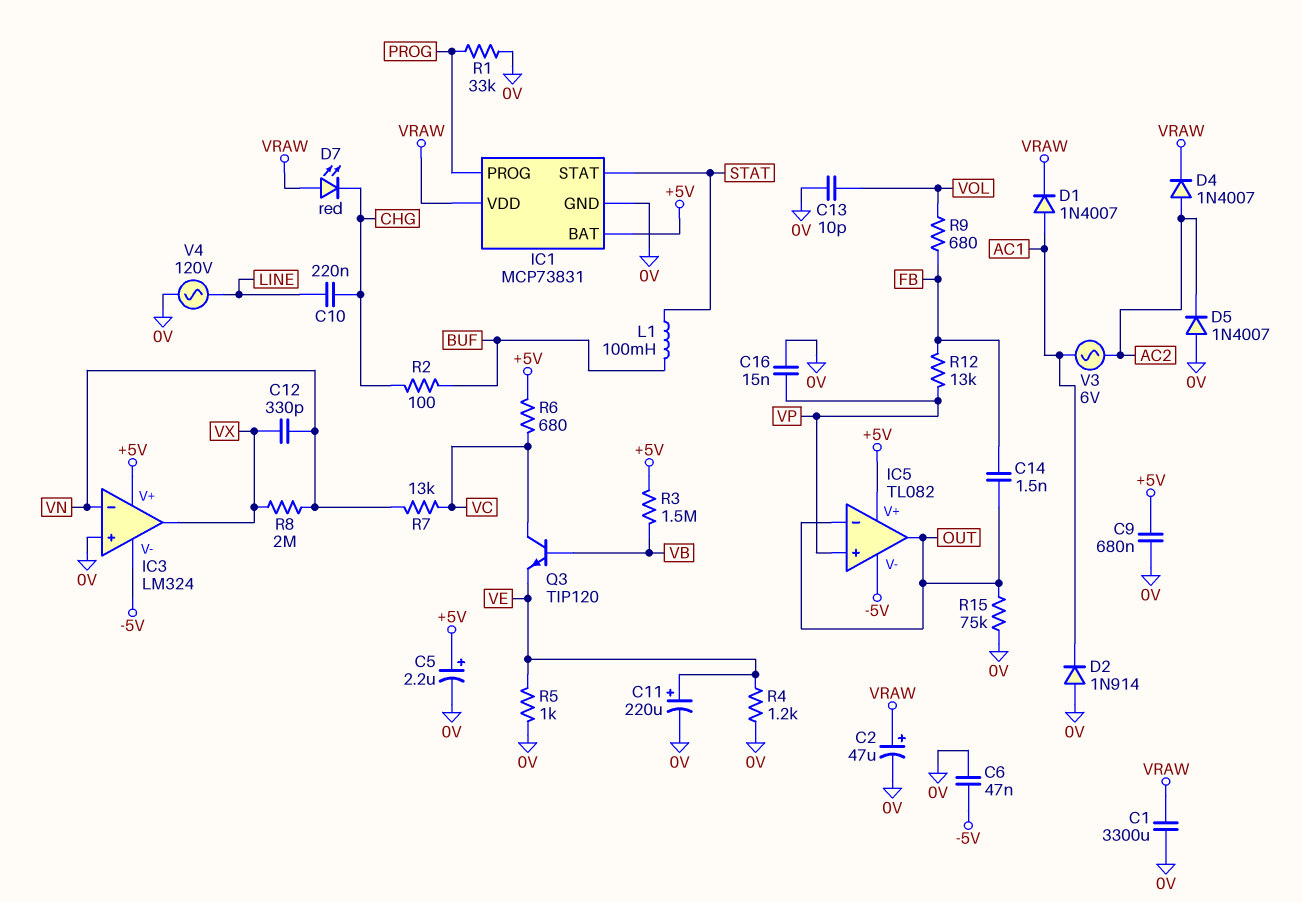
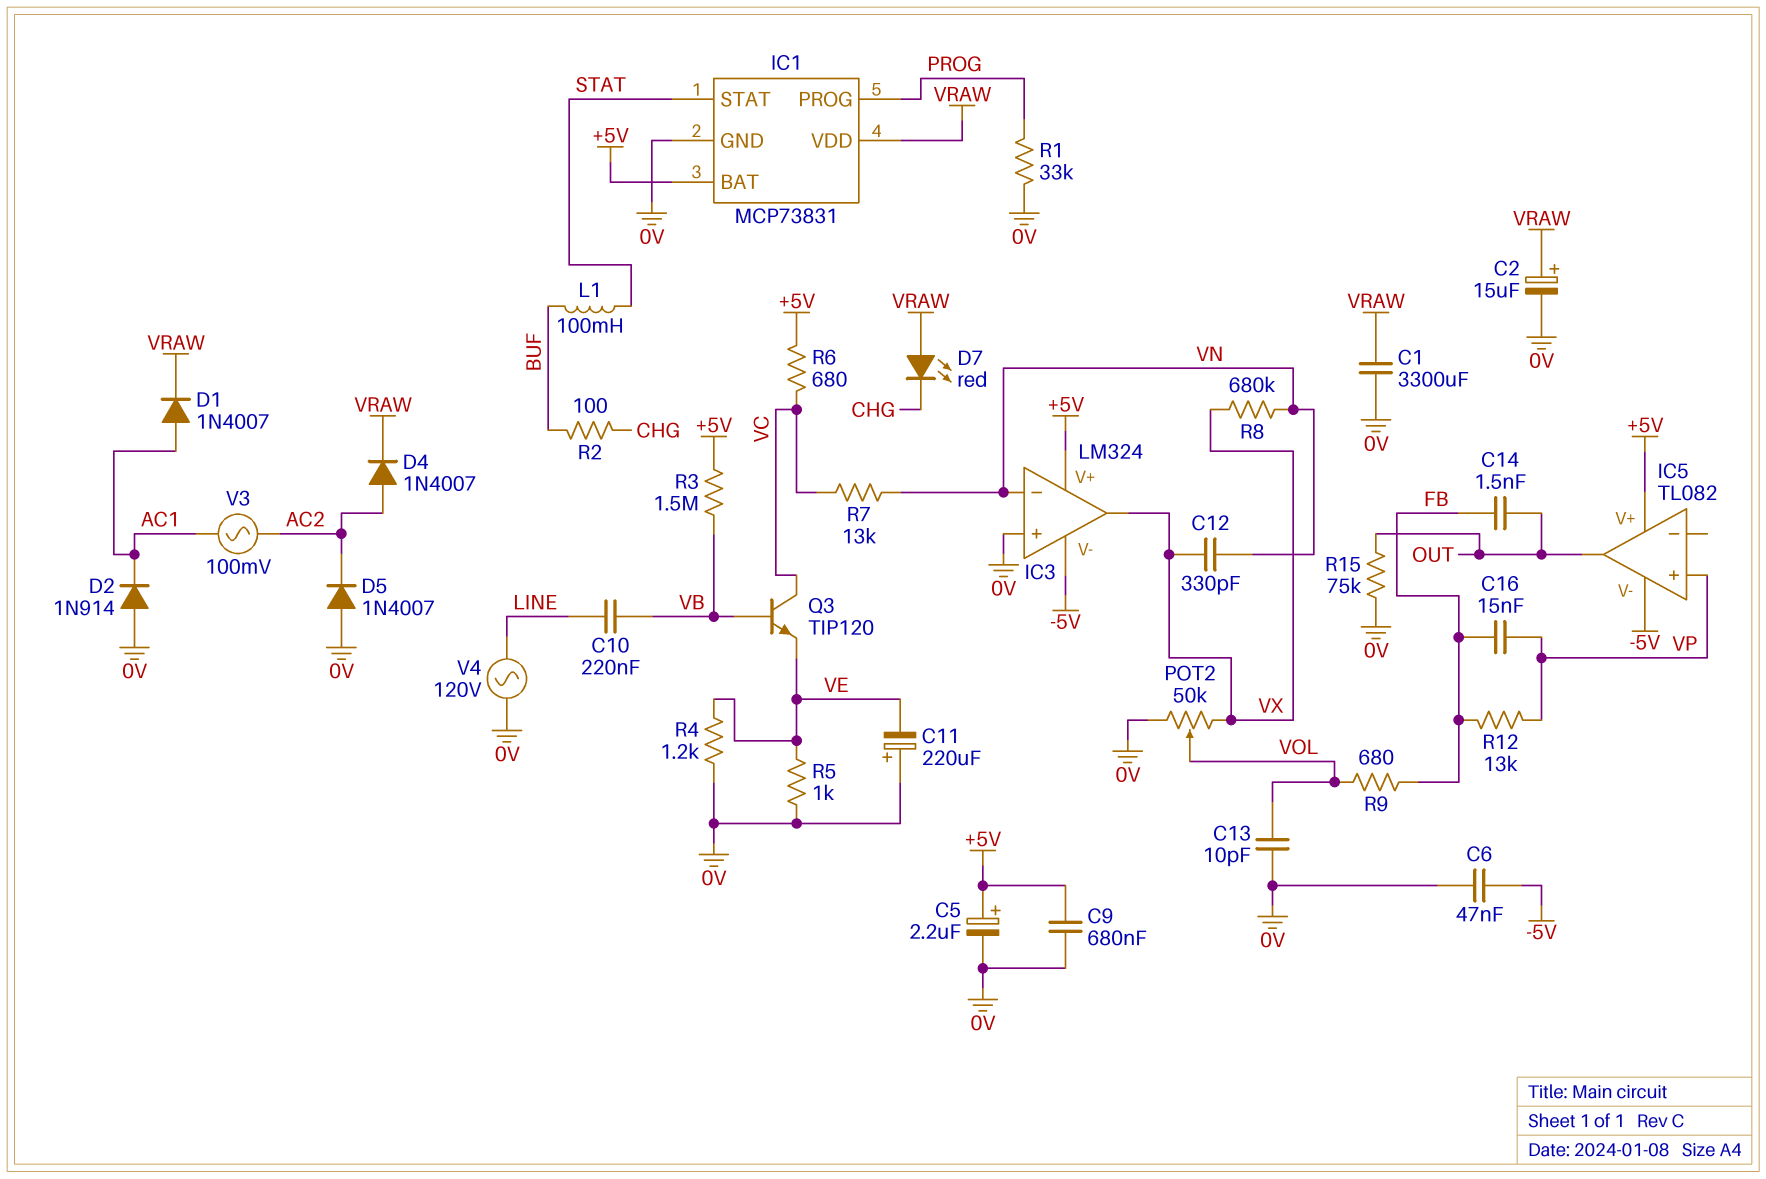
C2: 47uF (plus VRAW, minus 0V) -> 15uF (plus VRAW, minus 0V)
C10: 220nF (CHG, LINE) -> 220nF (LINE, VB)
C11: 220uF (plus VE, minus 0V) -> 220uF (plus 0V, minus VE)
C16: 15nF (0V, VP) -> 15nF (FB, VP)
IC5 pin in-: OUT -> none
POT2: none -> 50k (0V, VX, wiper VOL)
R8: 2M (VN, VX) -> 680k (VN, VX)
V3: AC 6V (AC1, AC2) -> AC 100mV (AC1, AC2)

